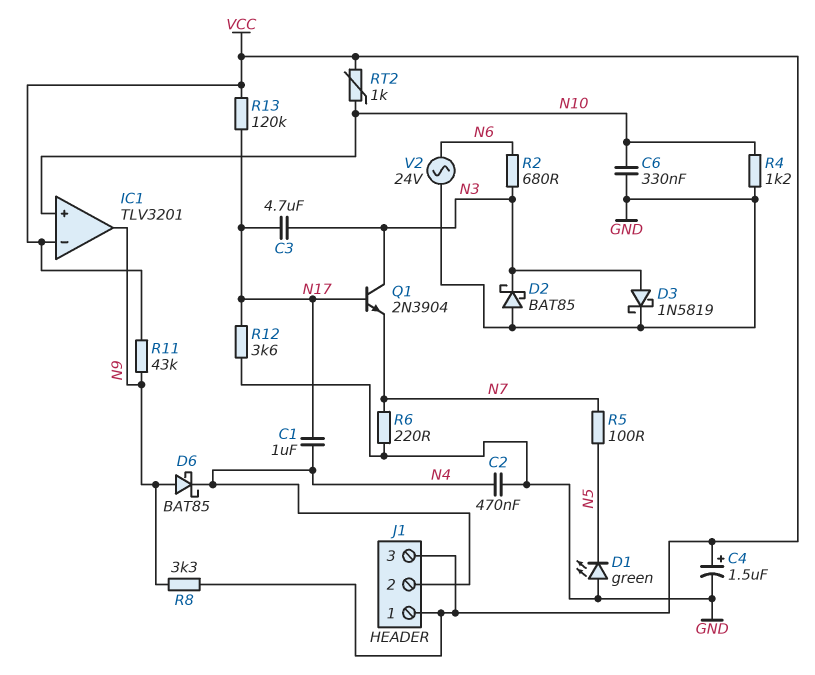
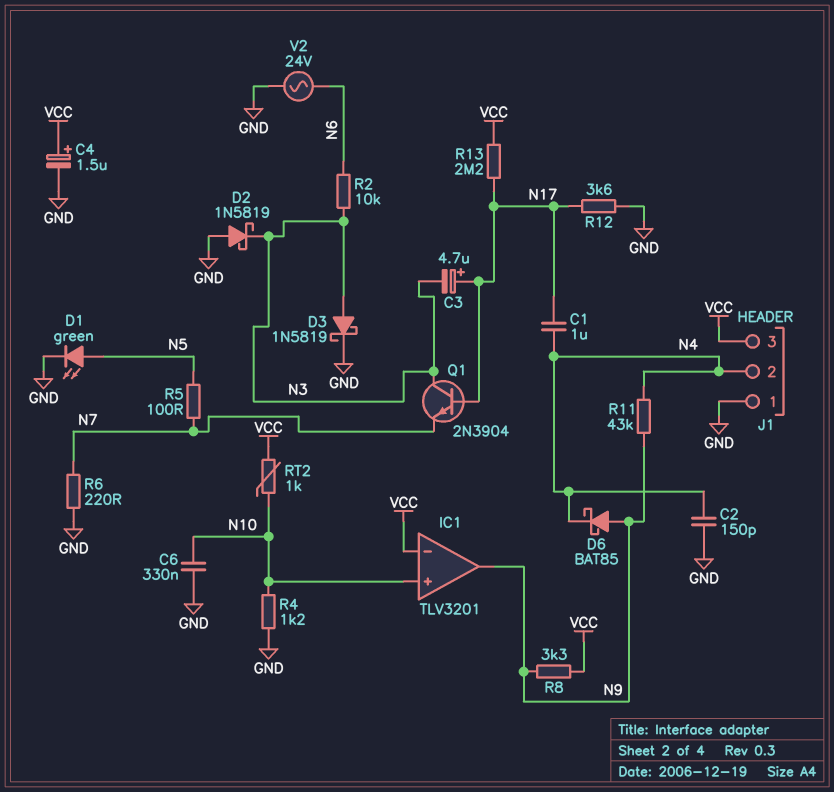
C2: 470nF (GND, N4) -> 150pF (GND, N4)
C3: 4.7uF (N3, N17) -> 4.7uF (plus N17, minus N3)
D1: LED green (A GND, K N5) -> LED green (A N5, K GND)
D2: schottky BAT85 (A GND, K N3) -> schottky 1N5819 (A GND, K N3)
J1 pin 1: VCC -> GND
R2: 680 (N3, N6) -> 10k (N3, N6)
R11: 43k (N9, VCC) -> 43k (N4, N9)
R13: 120k (N17, VCC) -> 2.2M (N17, VCC)

